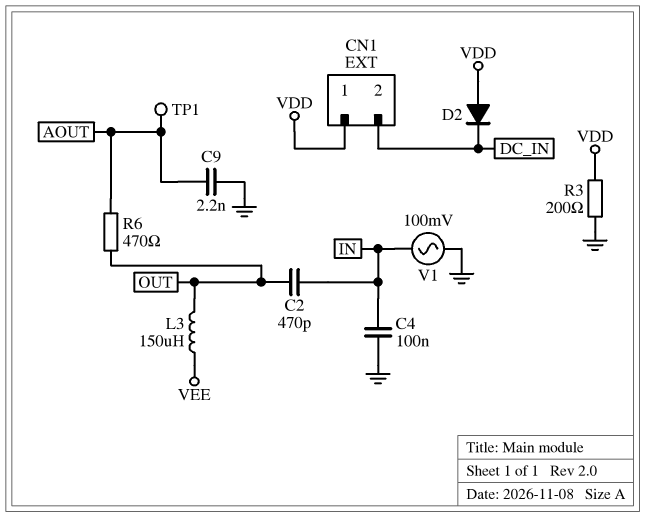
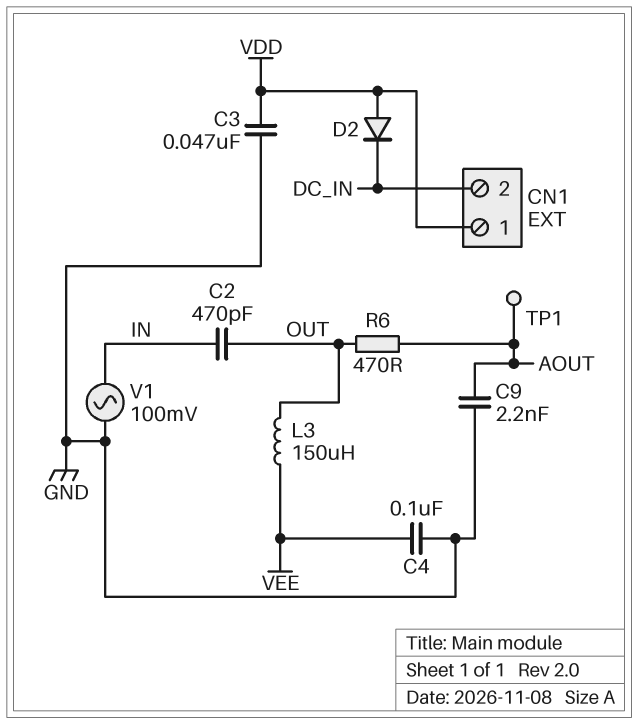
C3: none -> 47nF (GND, VDD)
C4: 100nF (GND, IN) -> 100nF (GND, VEE)
R3: 200 (GND, VDD) -> none

